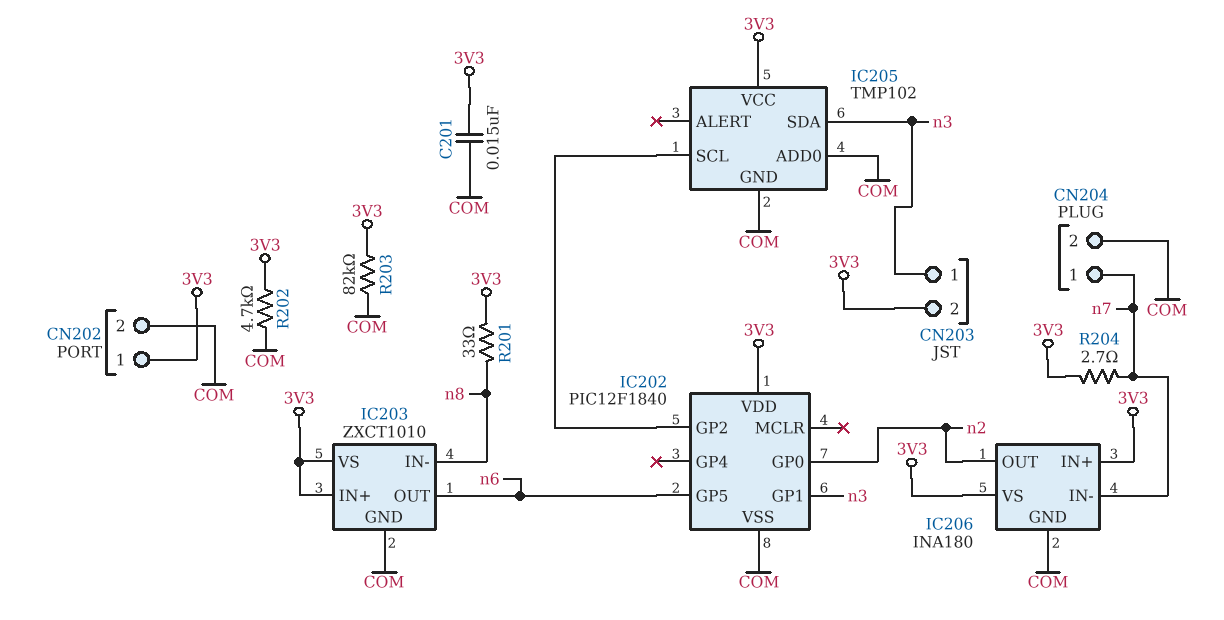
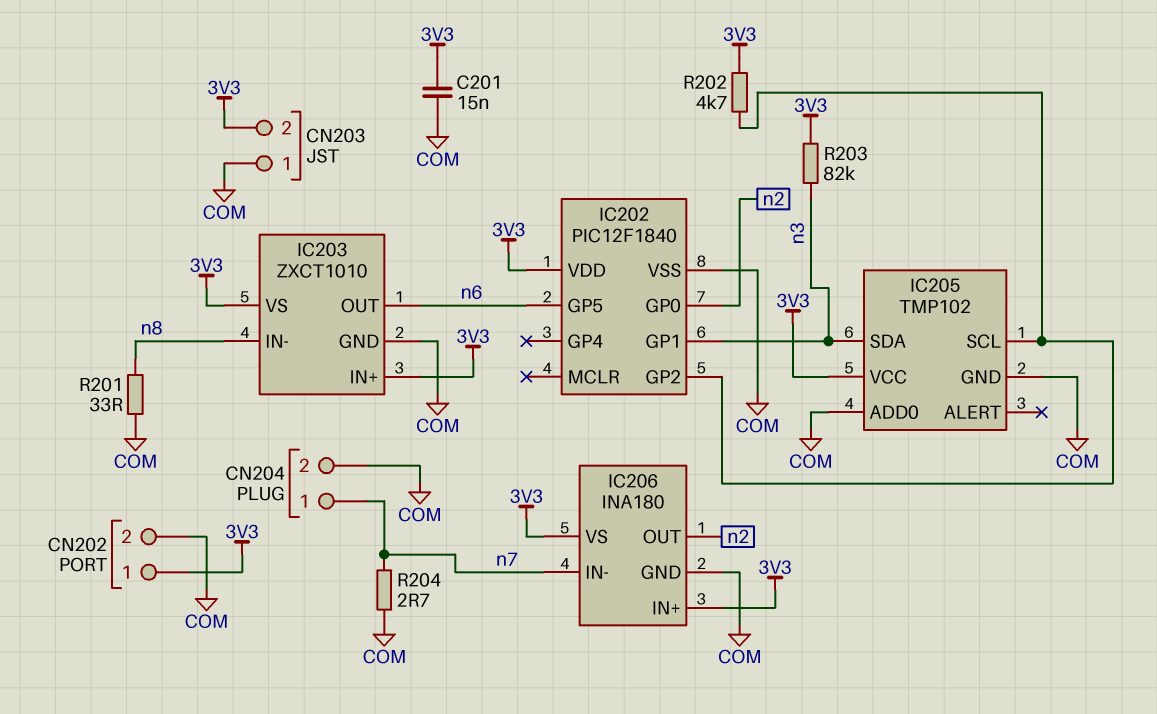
CN203 pin 1: n3 -> COM
R201: 33 (3V3, n8) -> 33 (COM, n8)
R202: 4.7k (3V3, COM) -> 4.7k (3V3, IC202/GP2)
R203: 82k (3V3, COM) -> 82k (3V3, n3)
R204: 2.7 (3V3, n7) -> 2.7 (COM, n7)

